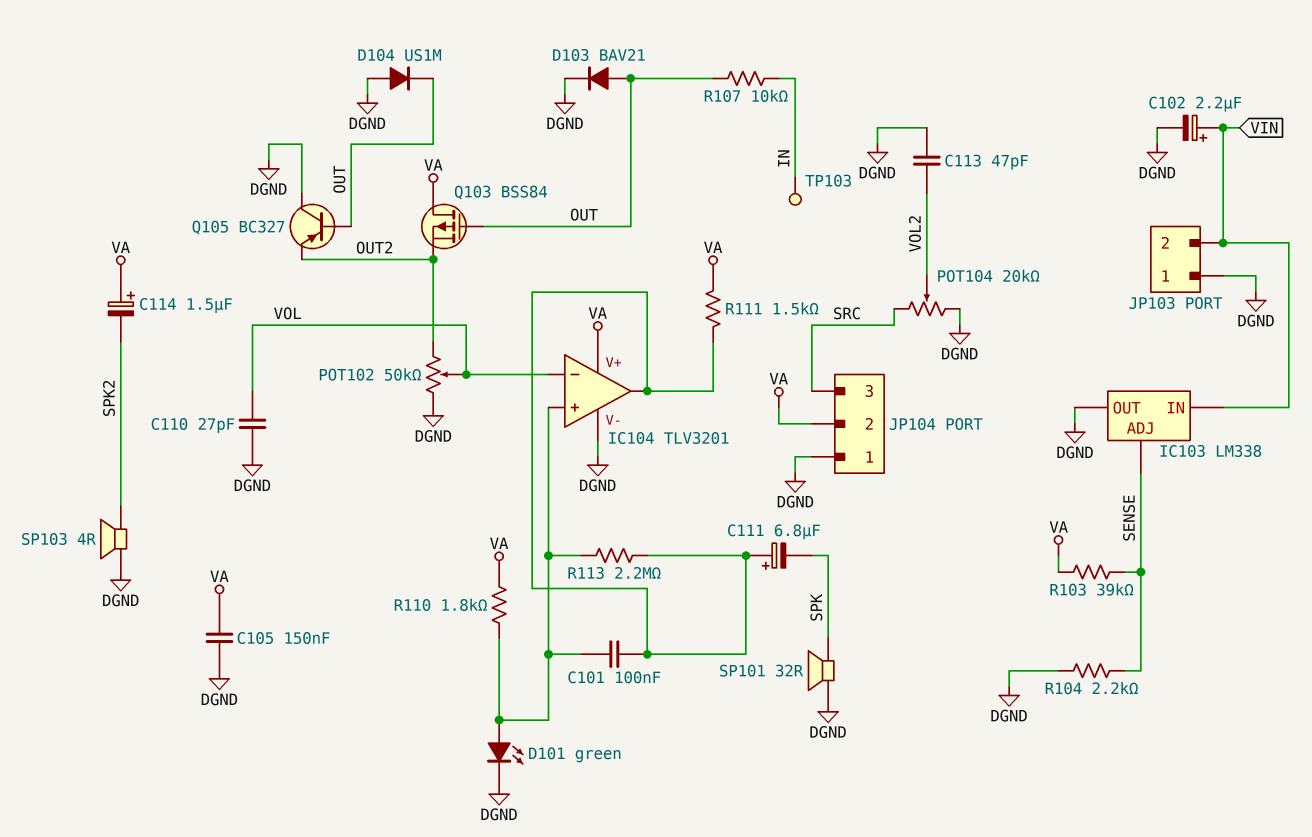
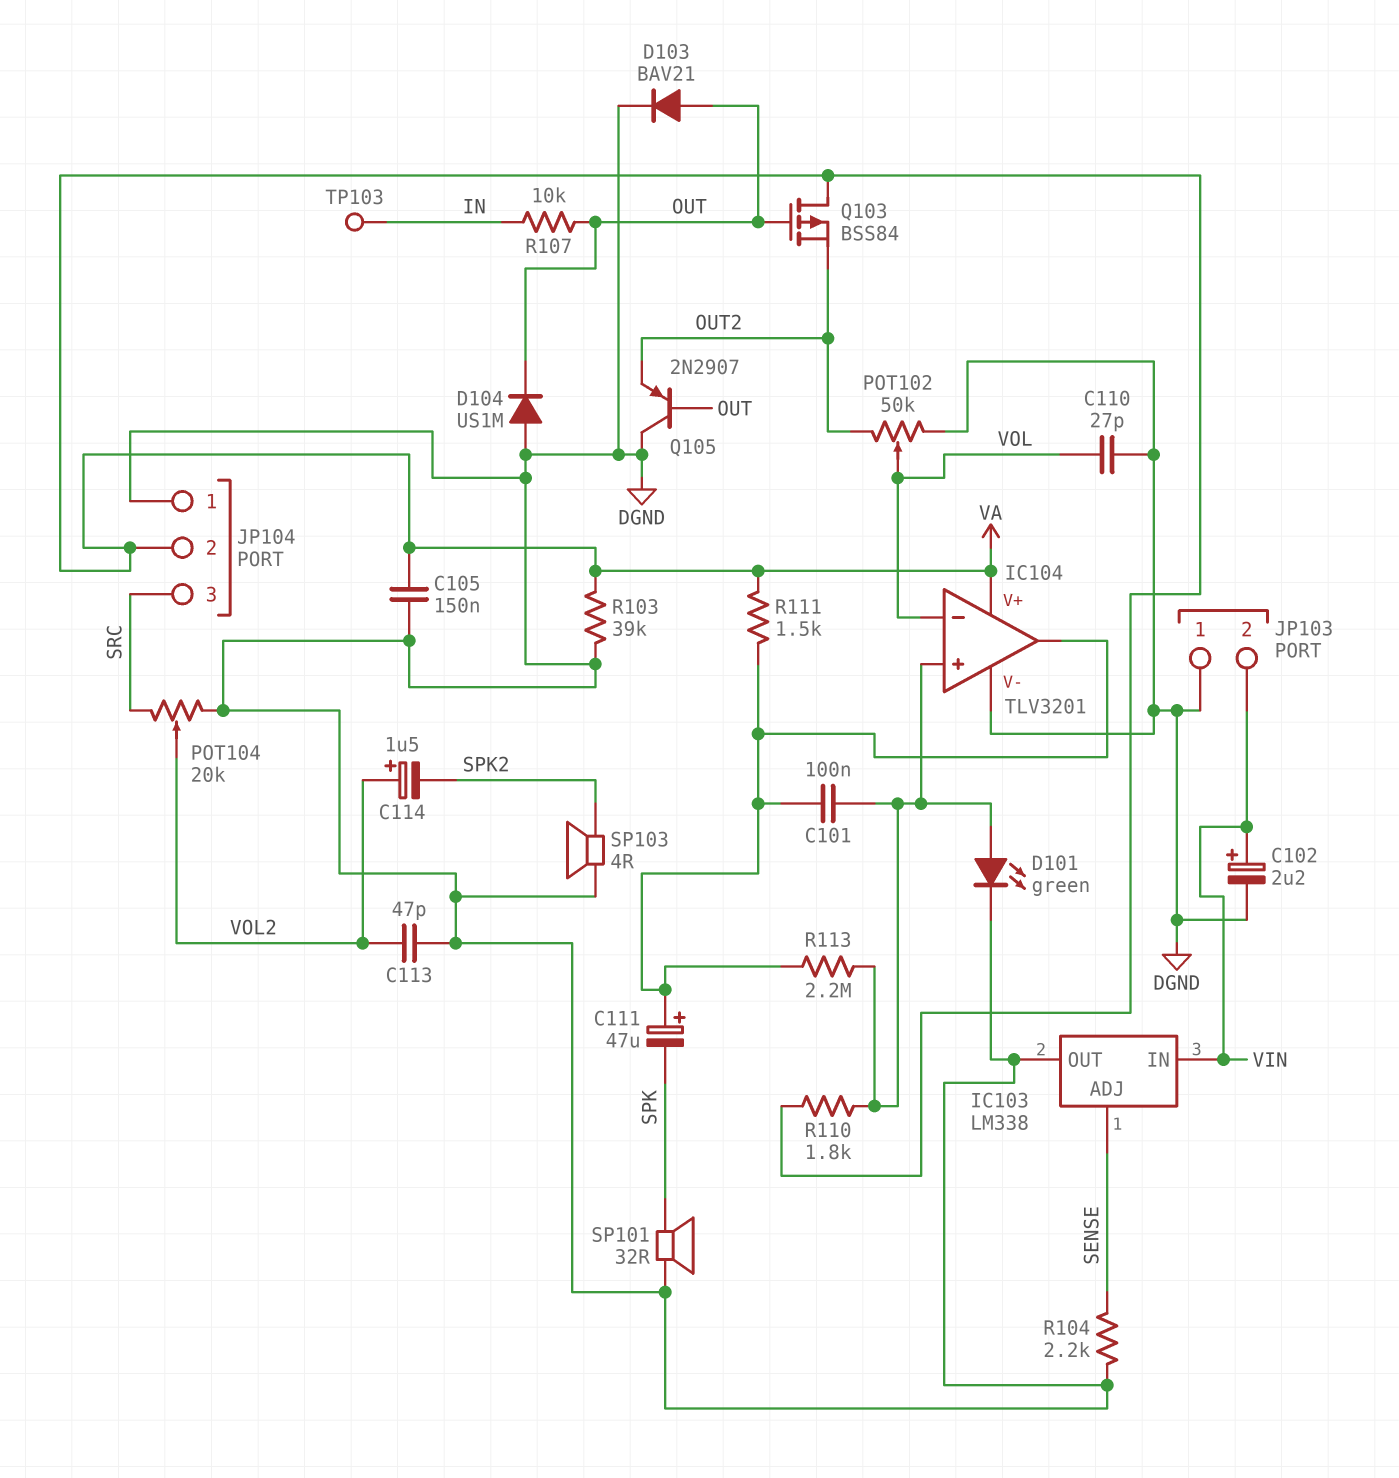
C111: 6.8uF (plus IC104/out, minus SPK) -> 47uF (plus IC104/out, minus SPK)
C114: 1.5uF (plus VA, minus SPK2) -> 1.5uF (plus VOL2, minus SPK2)
Q105: PNP BC327 (B OUT, C DGND, E OUT2) -> PNP 2N2907 (B OUT, C DGND, E OUT2)
R103: 39k (SENSE, VA) -> 39k (DGND, VA)

